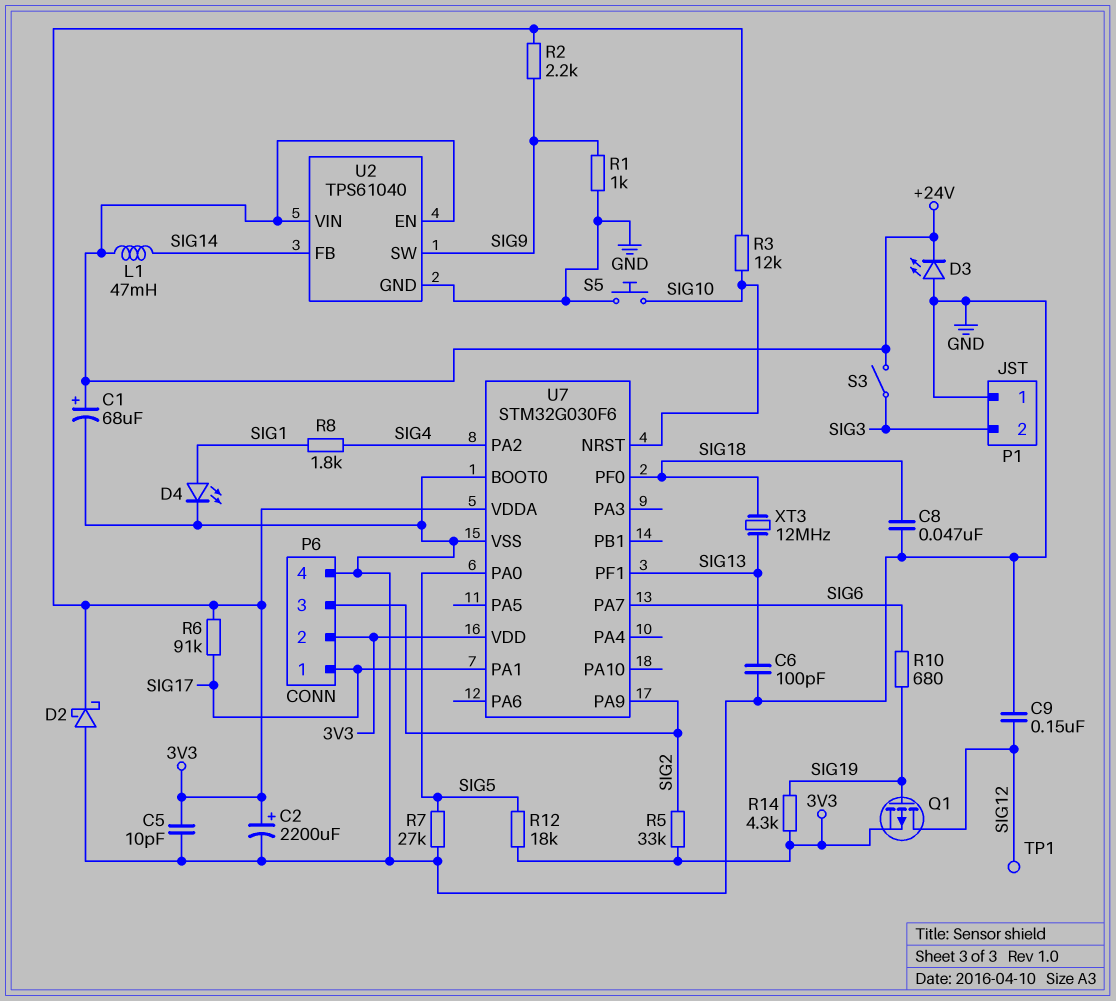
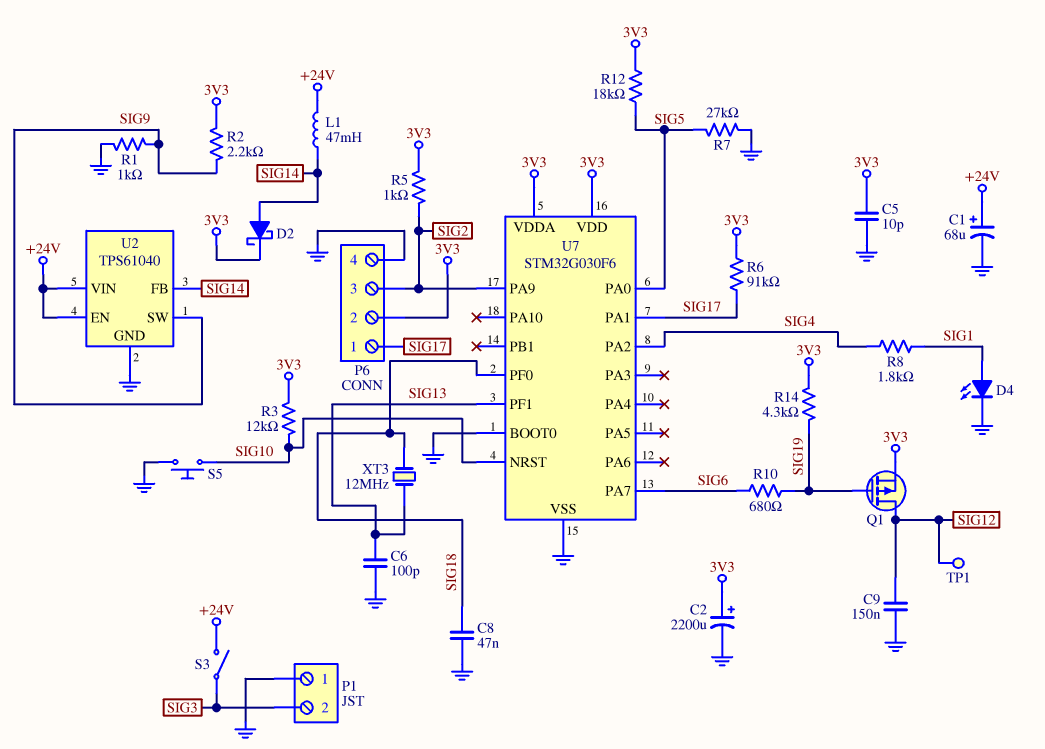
D2: schottky (A GND, K 3V3) -> schottky (A SIG14, K 3V3)
D3: LED (A GND, K +24V) -> none
R5: 33k (3V3, SIG2) -> 1k (3V3, SIG2)

